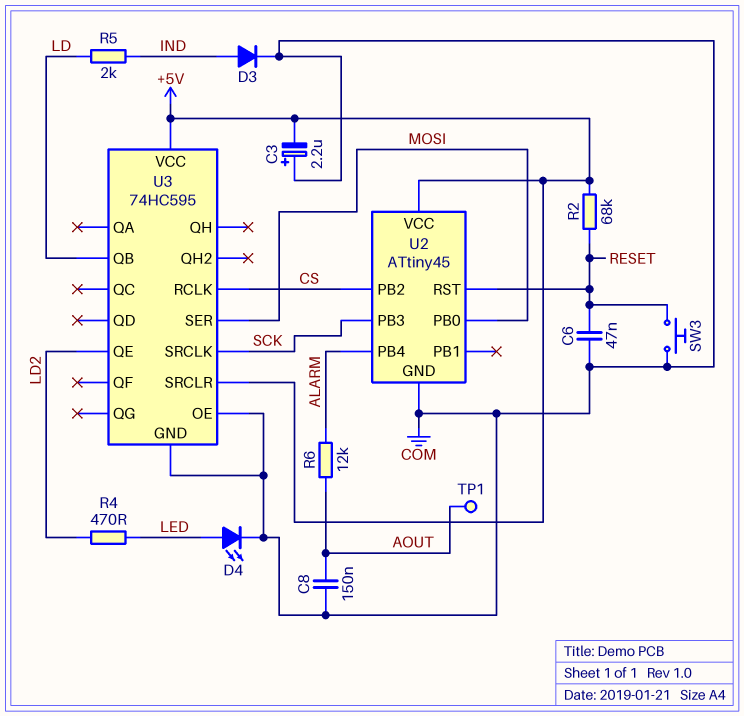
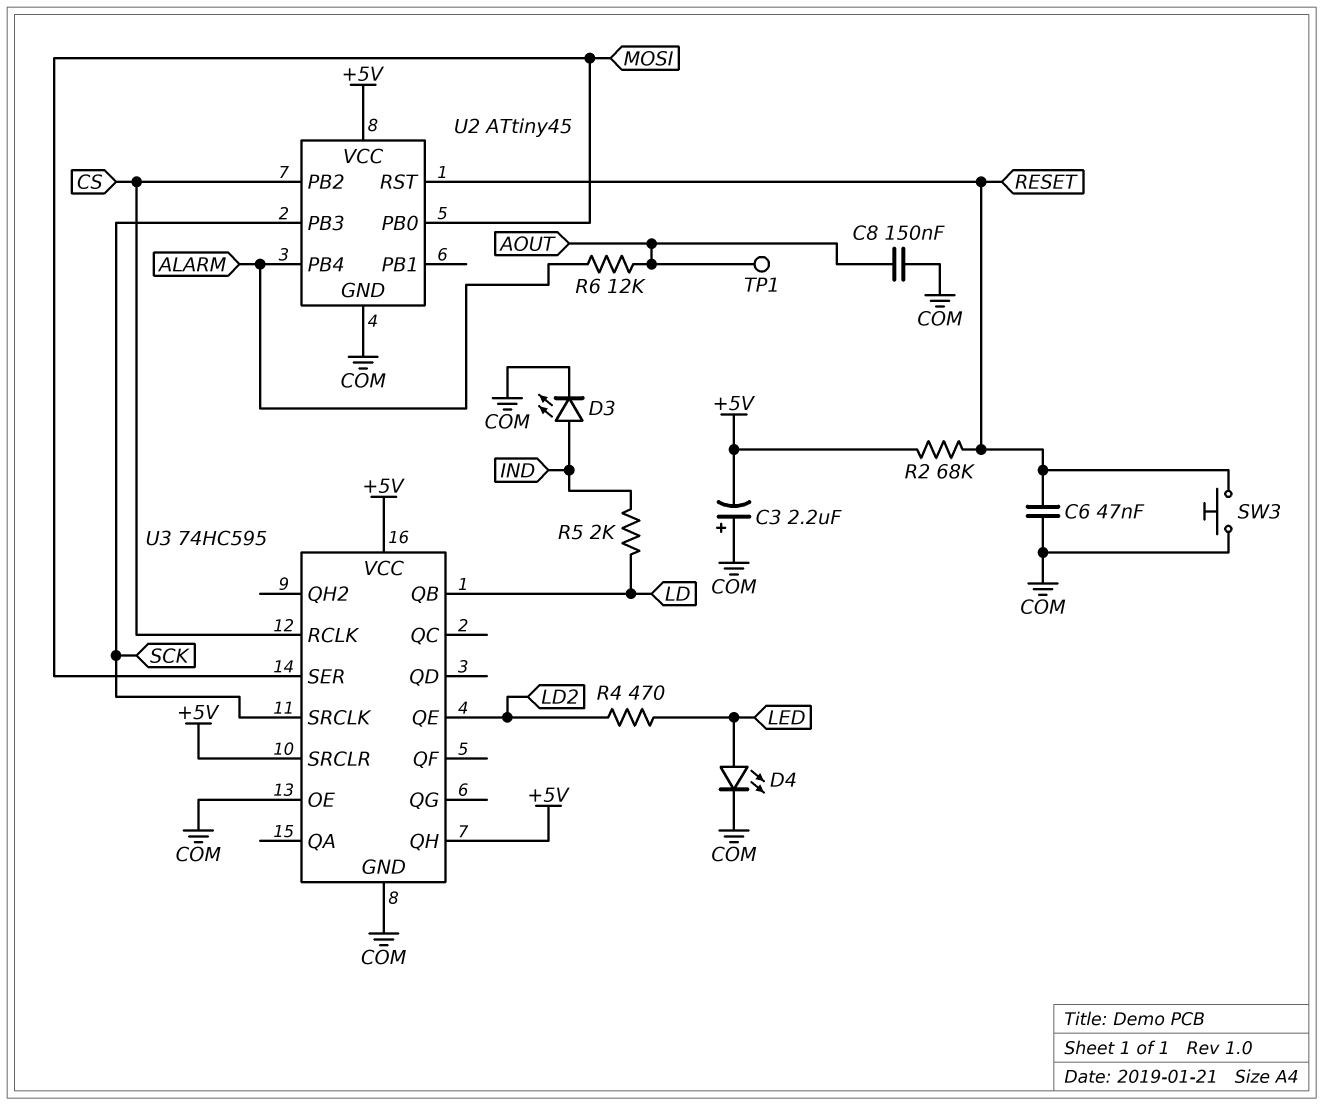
D3: diode (A IND, K COM) -> LED (A IND, K COM)
U3 pin QH: none -> +5V

